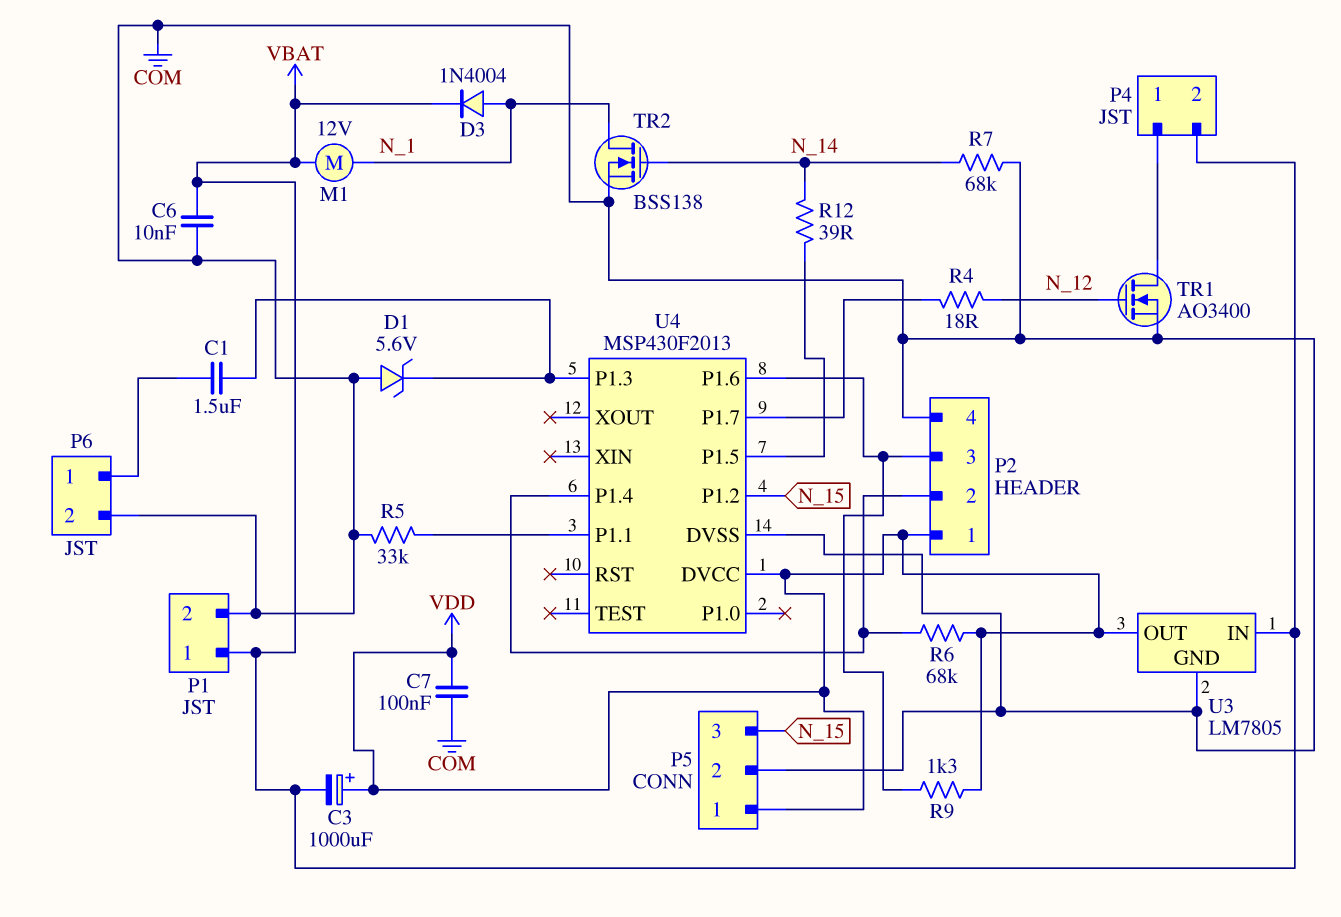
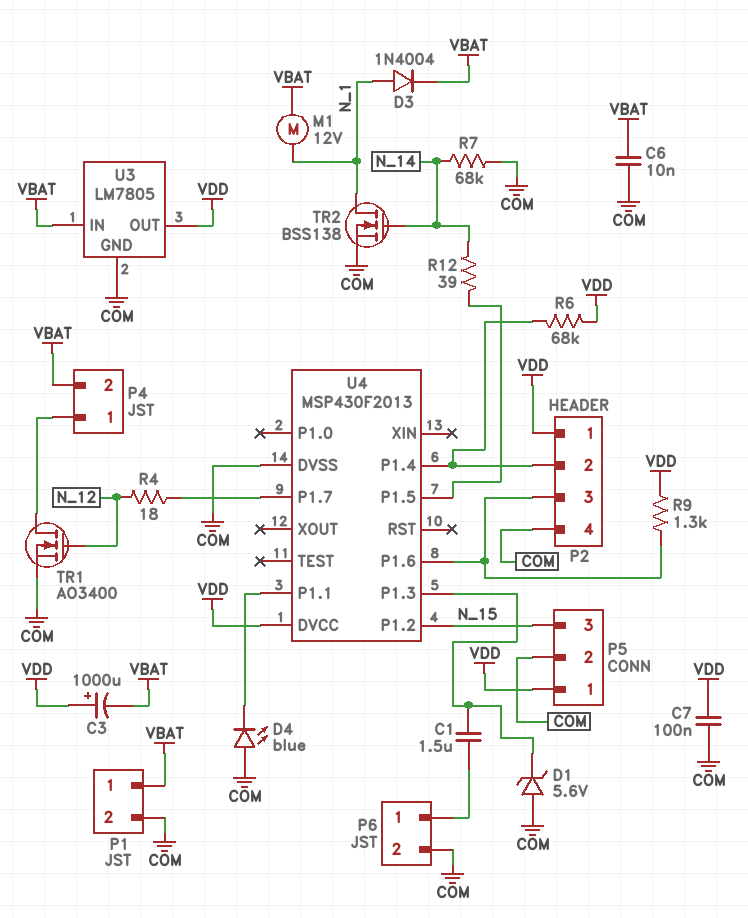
D4: none -> LED blue (A COM, K U4/P1.1)
R5: 33k (COM, U4/P1.1) -> none

